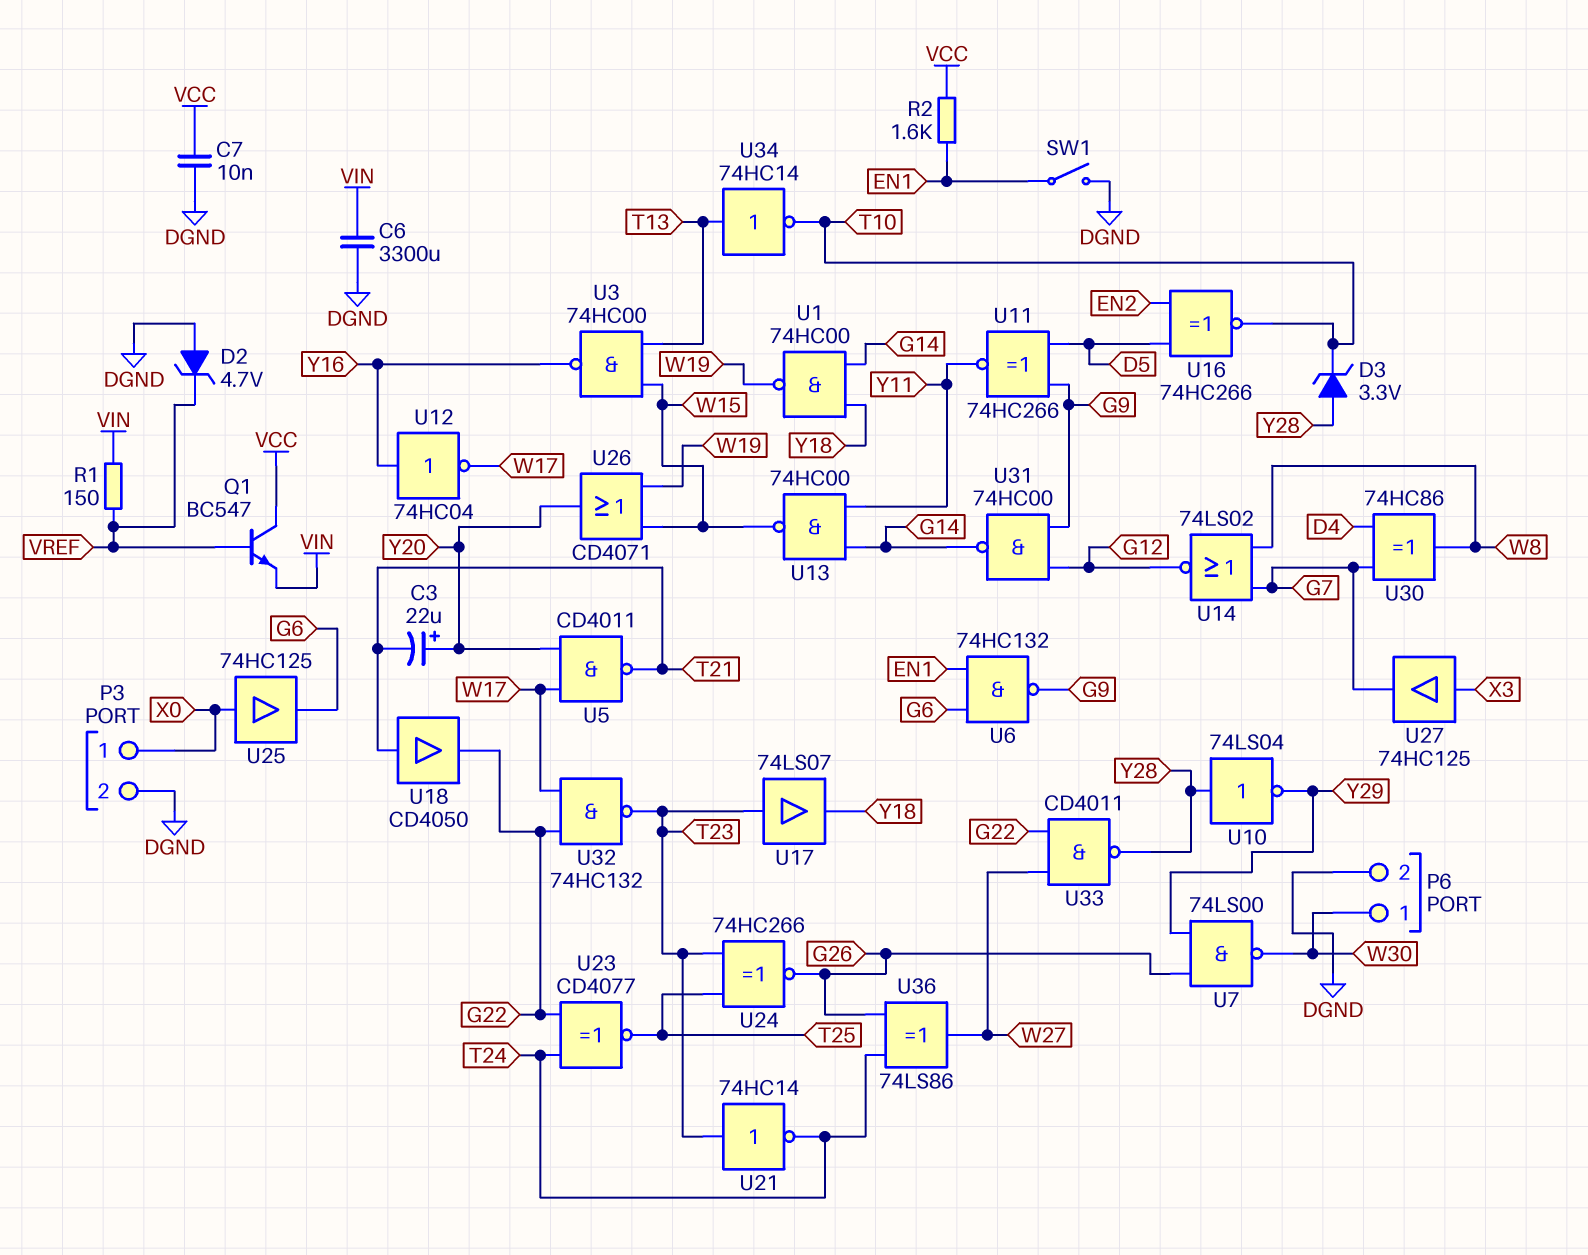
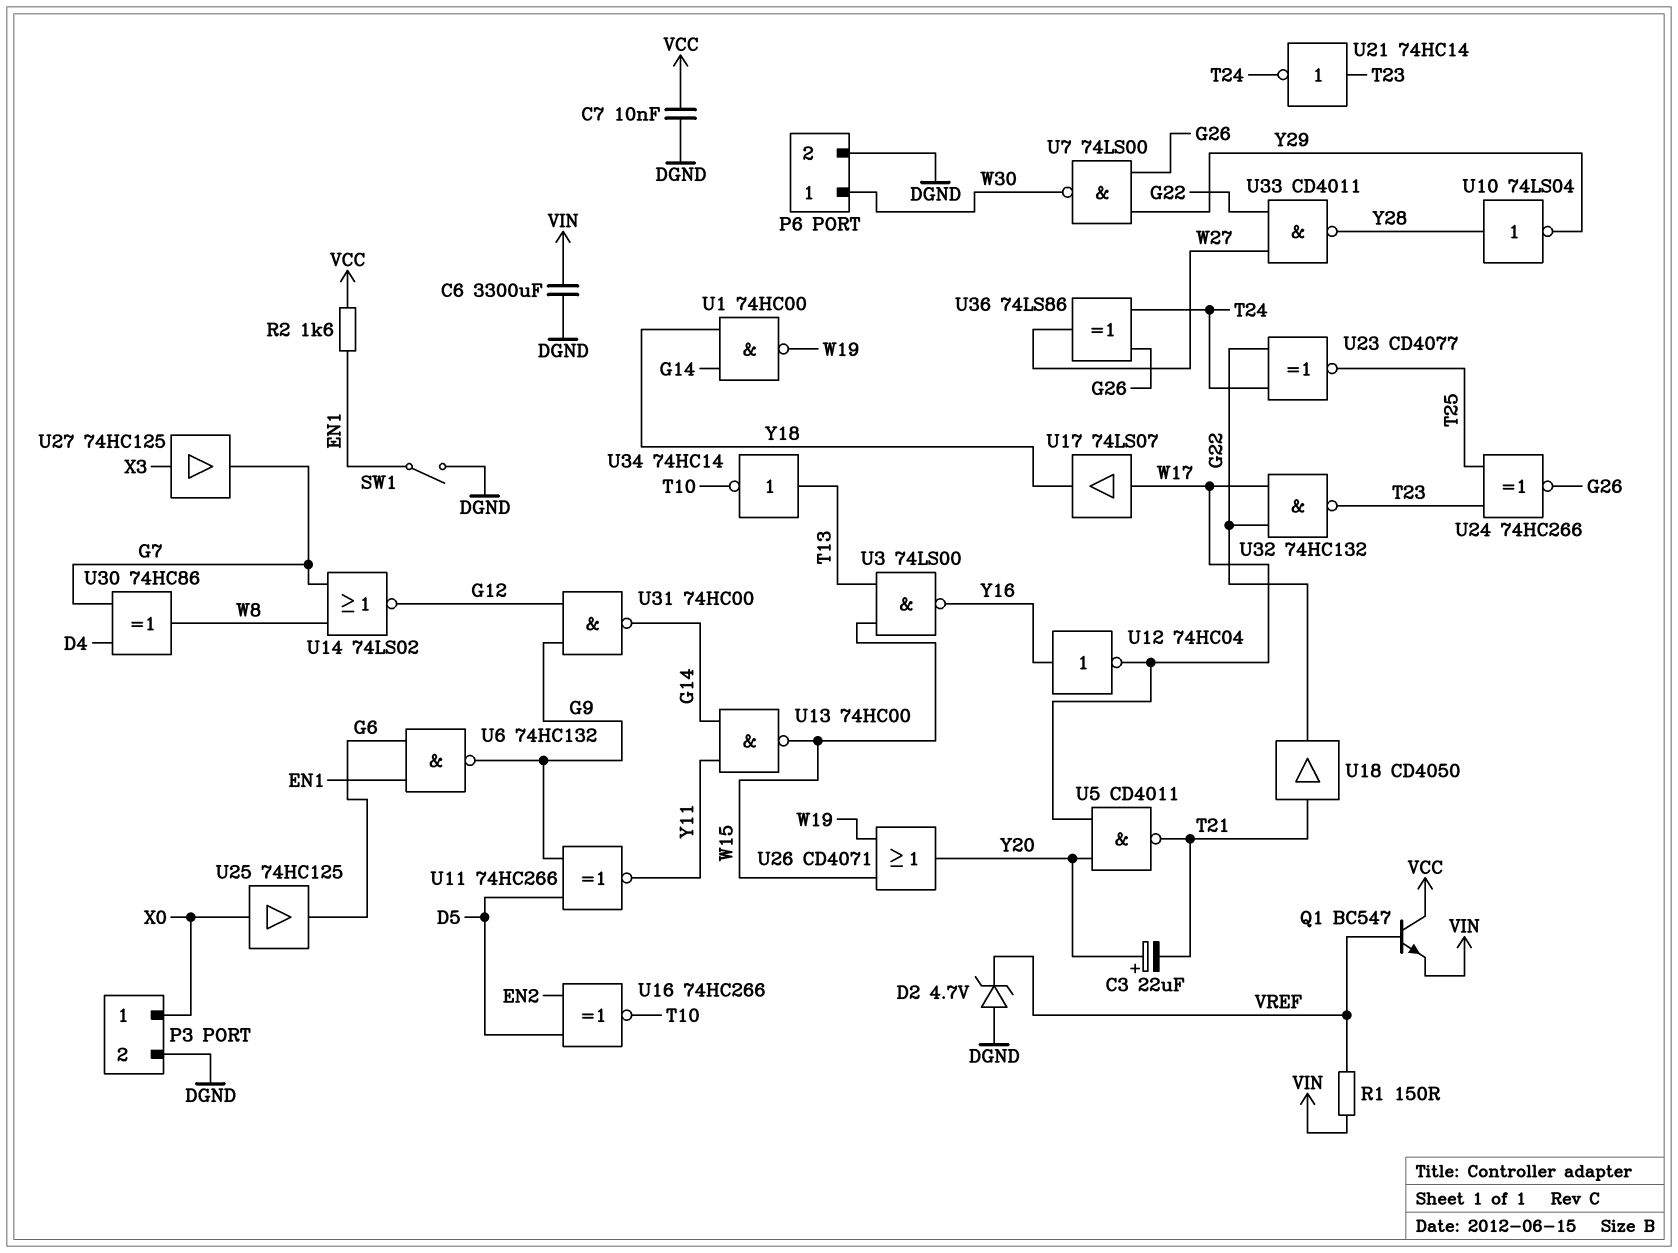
D3: zener 3.3V (A Y28, K T10) -> none
U3: NAND 74HC00 (in T13, in W15, out Y16) -> NAND 74LS00 (in T13, in W15, out Y16)
U17: buffer 74LS07 (in T23, out Y18) -> buffer 74LS07 (in W17, out Y18)

